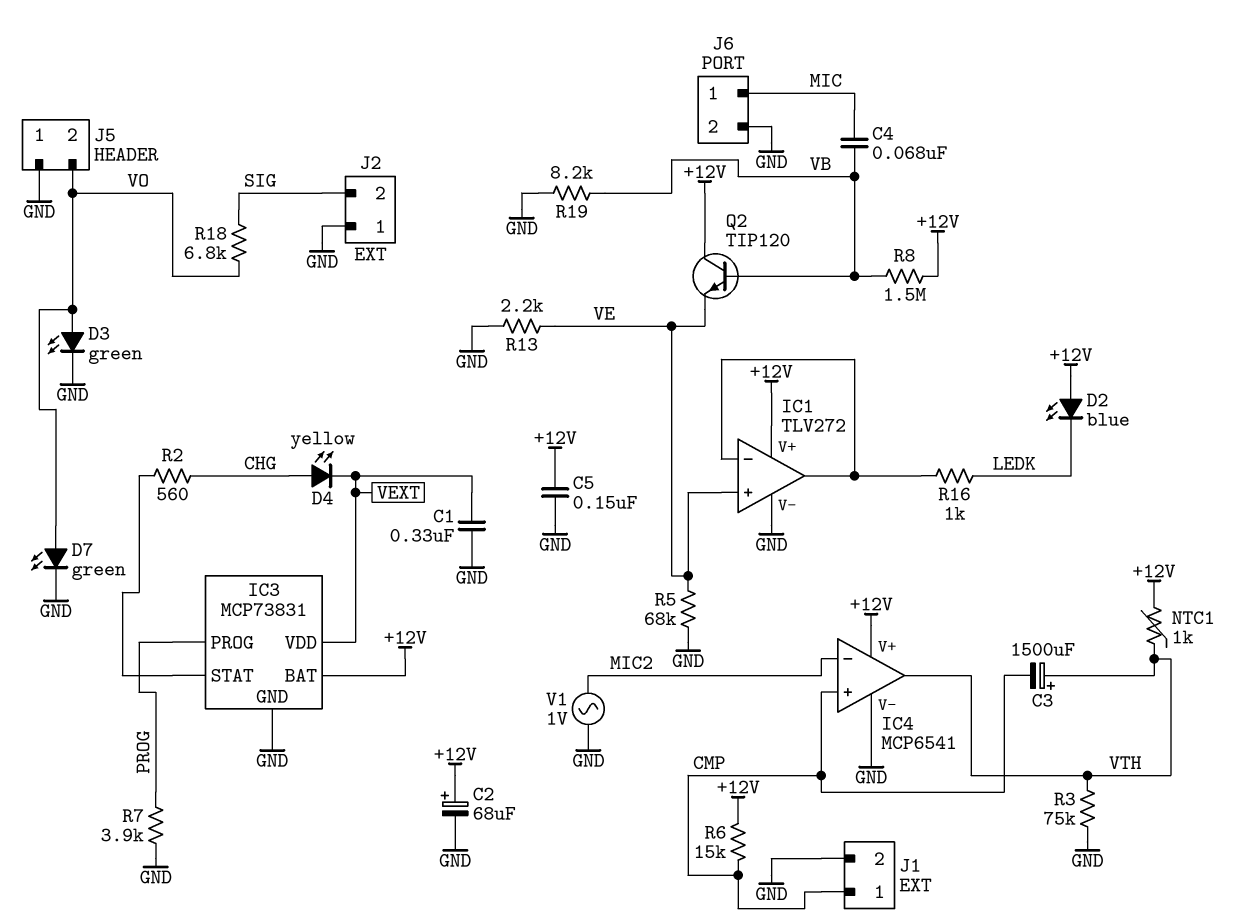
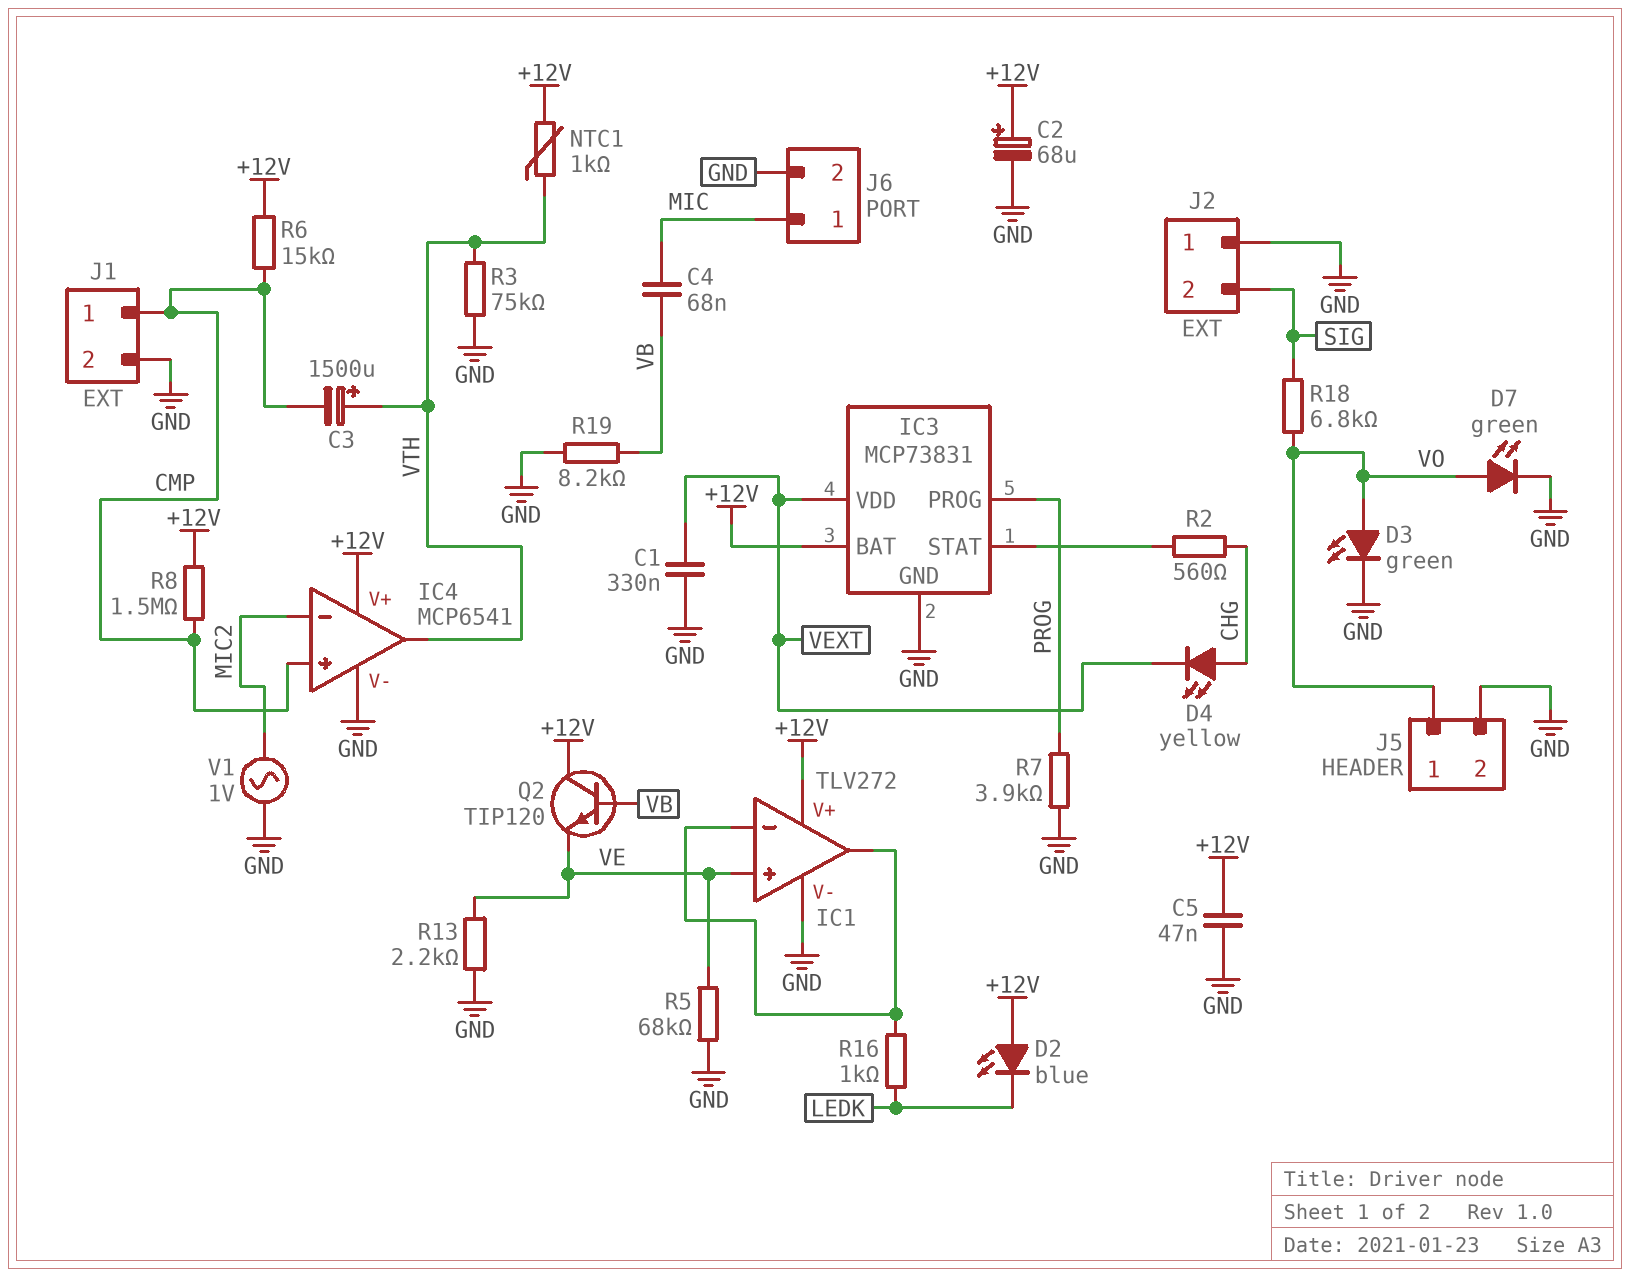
C5: 150nF (+12V, GND) -> 47nF (+12V, GND)
J5 pin 1: GND -> VO
J5 pin 2: VO -> GND
R8: 1.5M (+12V, VB) -> 1.5M (+12V, CMP)

